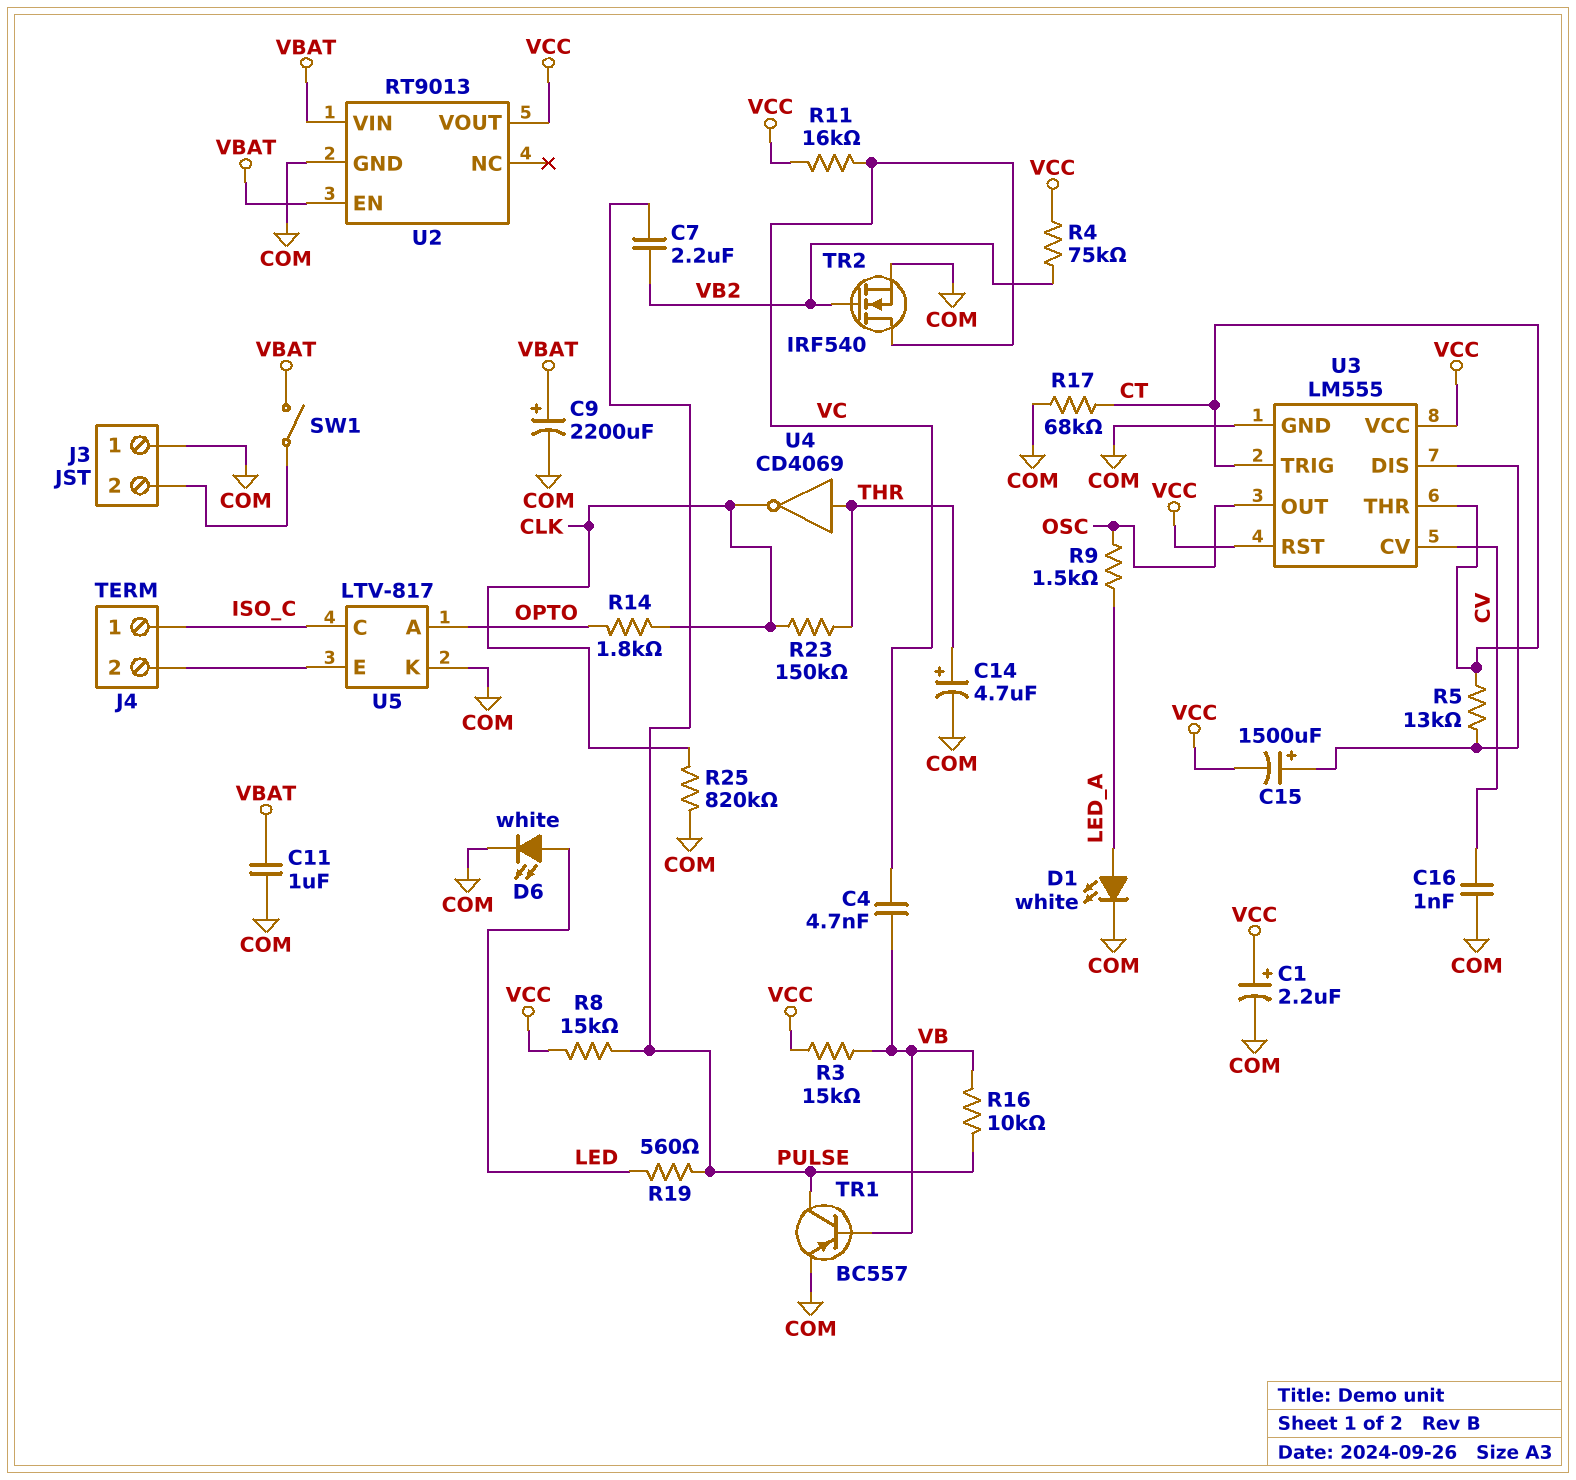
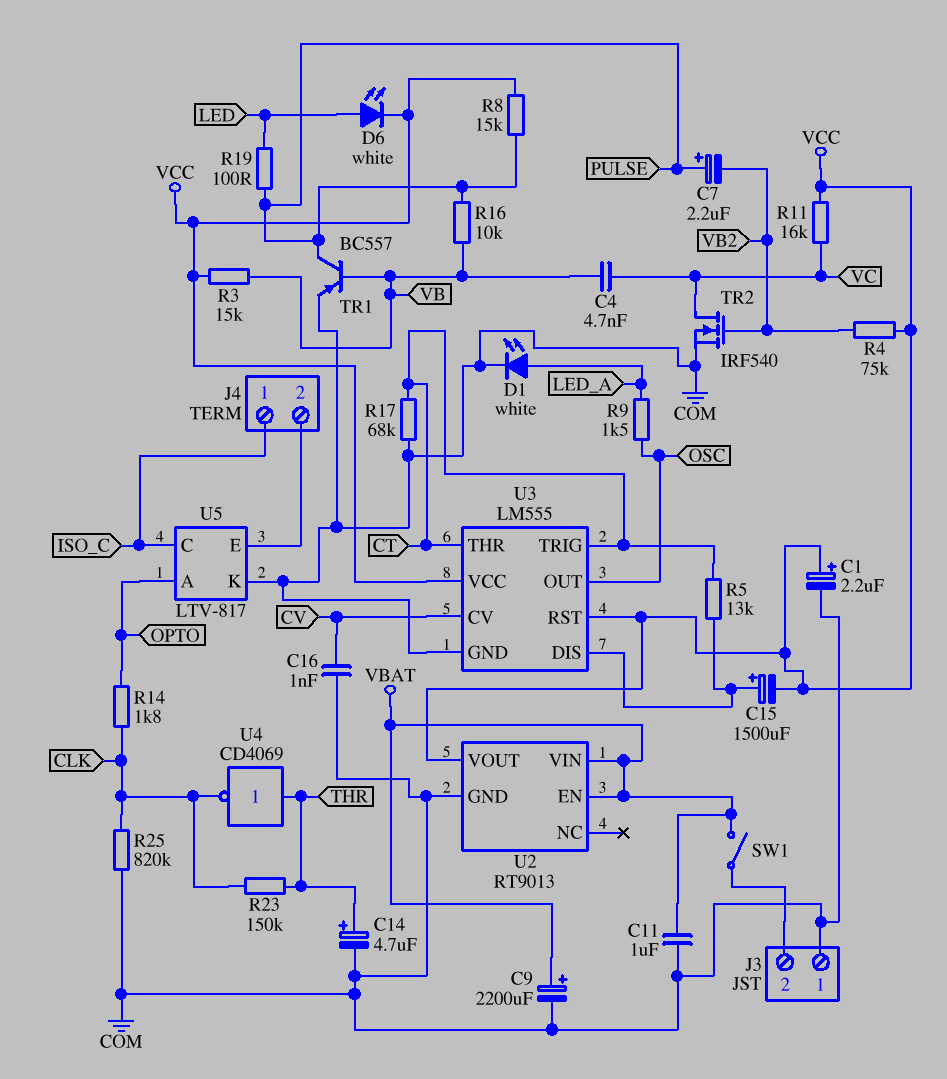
C7: 2.2uF (PULSE, VB2) -> 2.2uF (plus PULSE, minus VB2)
D6: LED white (A LED, K COM) -> LED white (A LED, K VCC)
R19: 560 (LED, PULSE) -> 100 (LED, PULSE)

